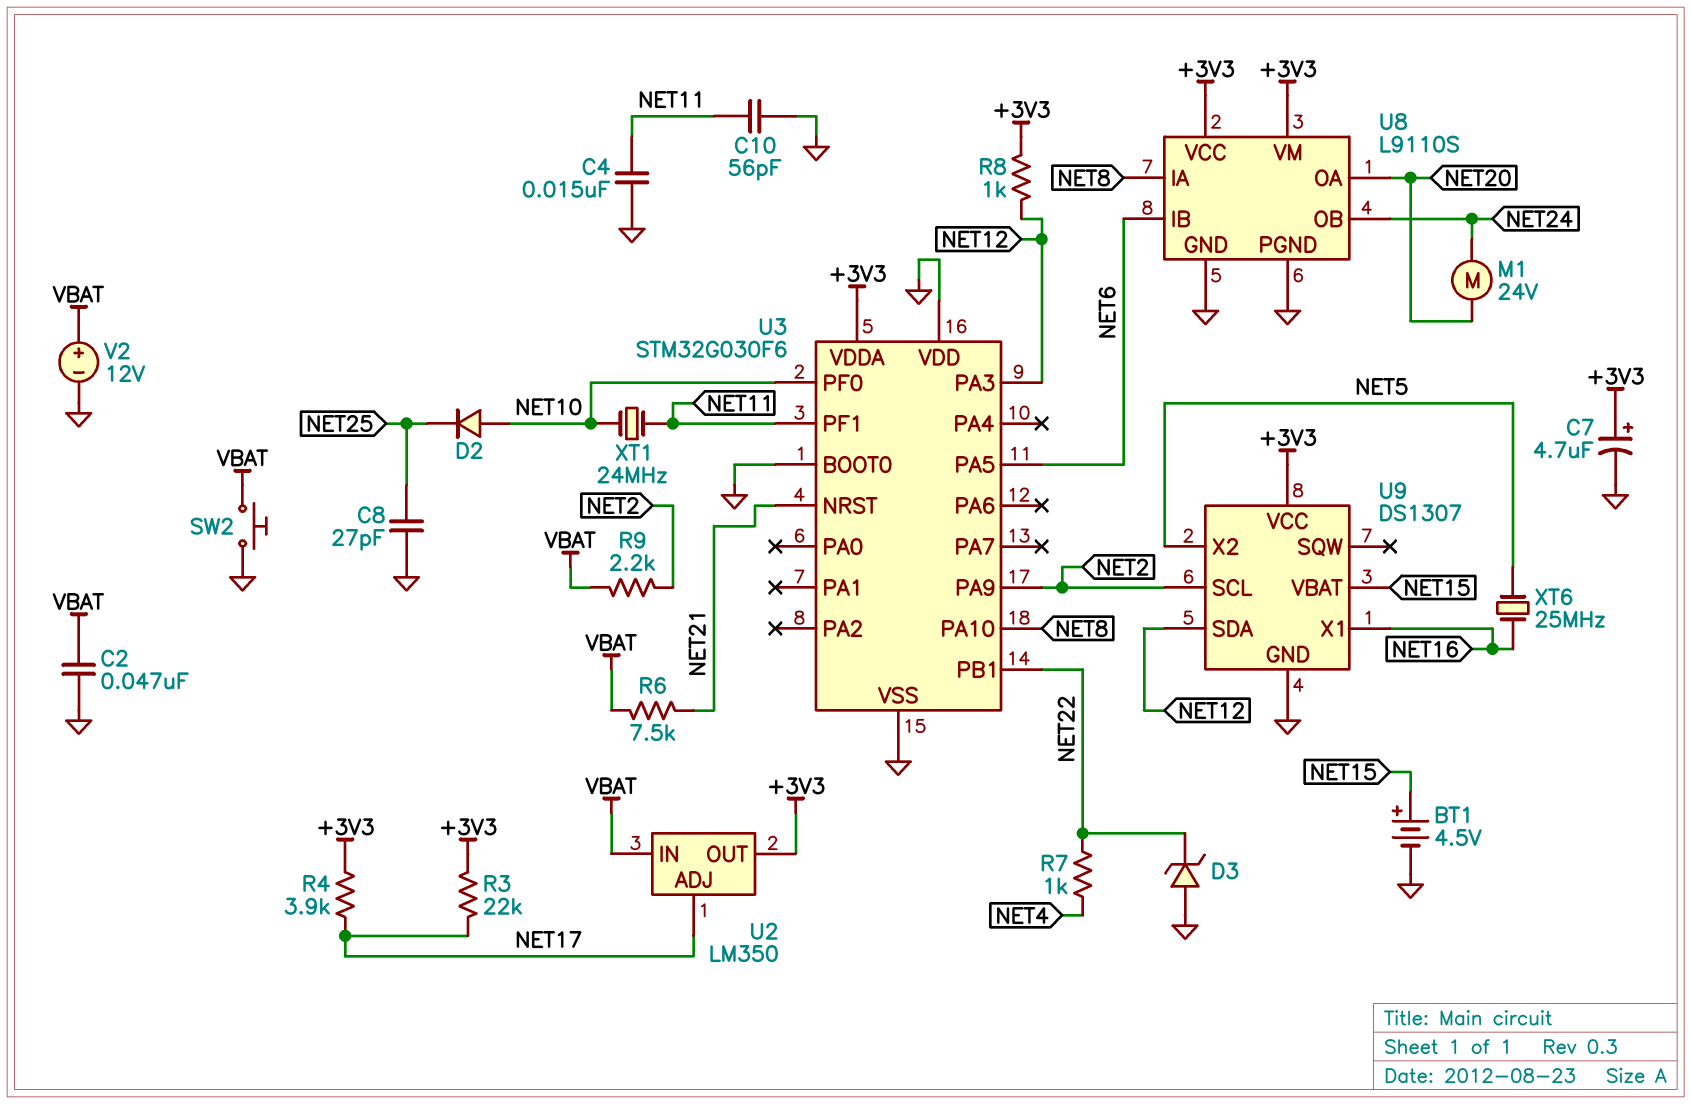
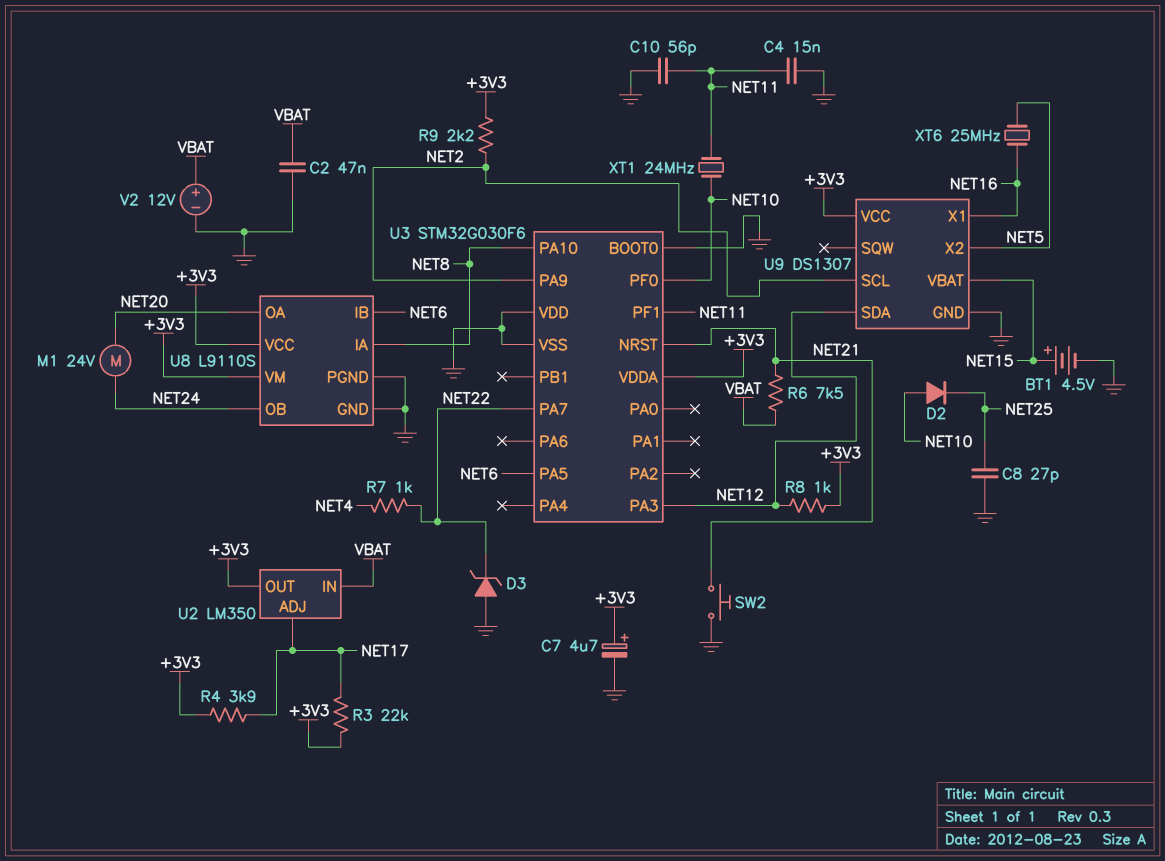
R9: 2.2k (NET2, VBAT) -> 2.2k (+3V3, NET2)
SW2: button (GND, VBAT) -> button (GND, NET21)
U3 pin PA7: none -> NET22
U3 pin PB1: NET22 -> none

